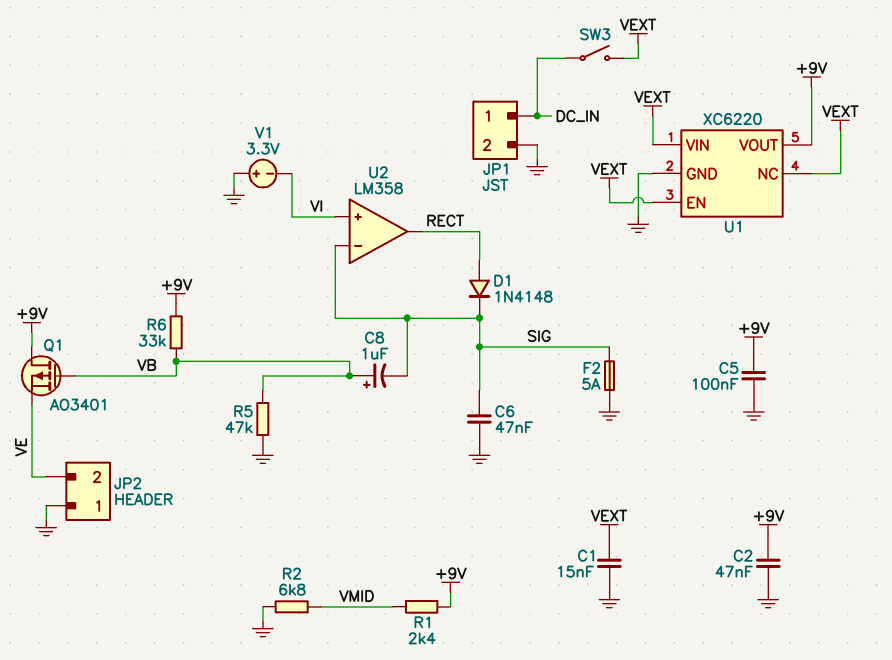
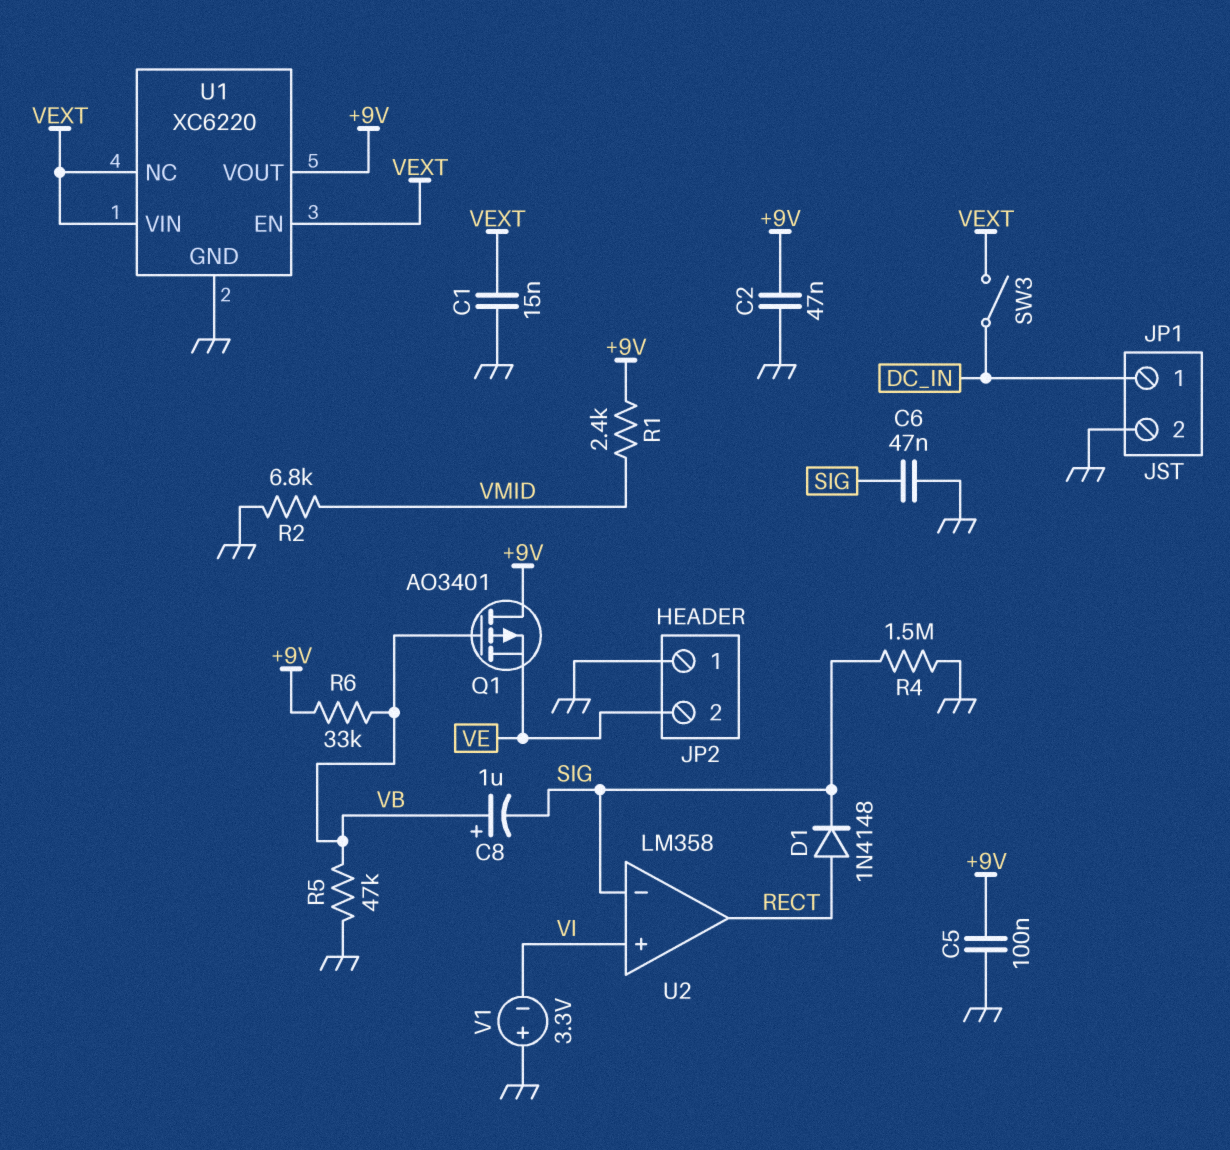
F2: 5A (GND, SIG) -> none
R4: none -> 1.5M (GND, SIG)

